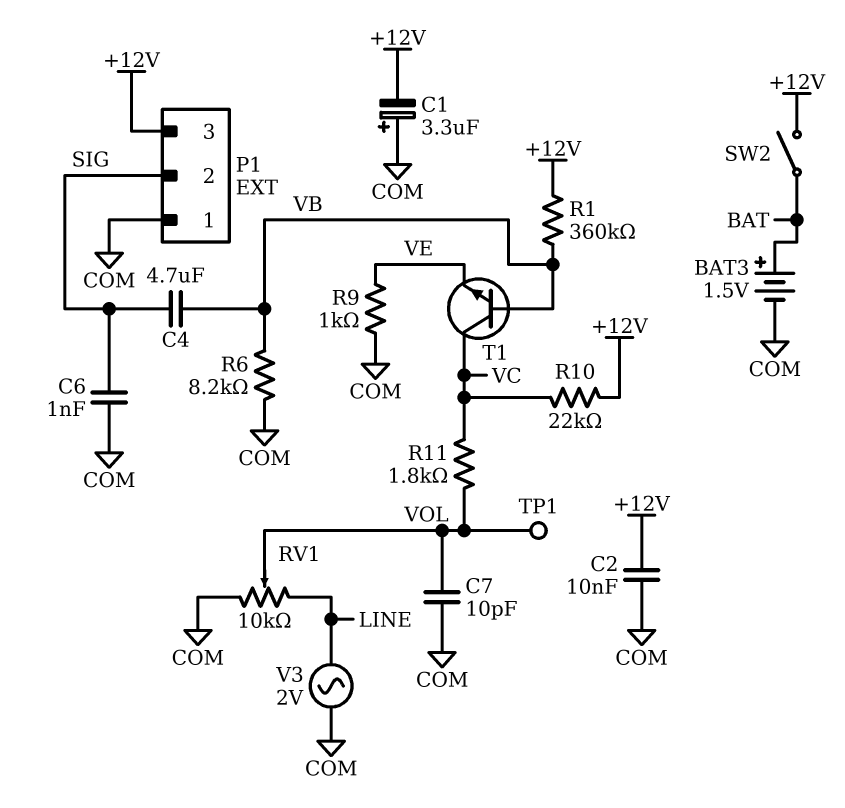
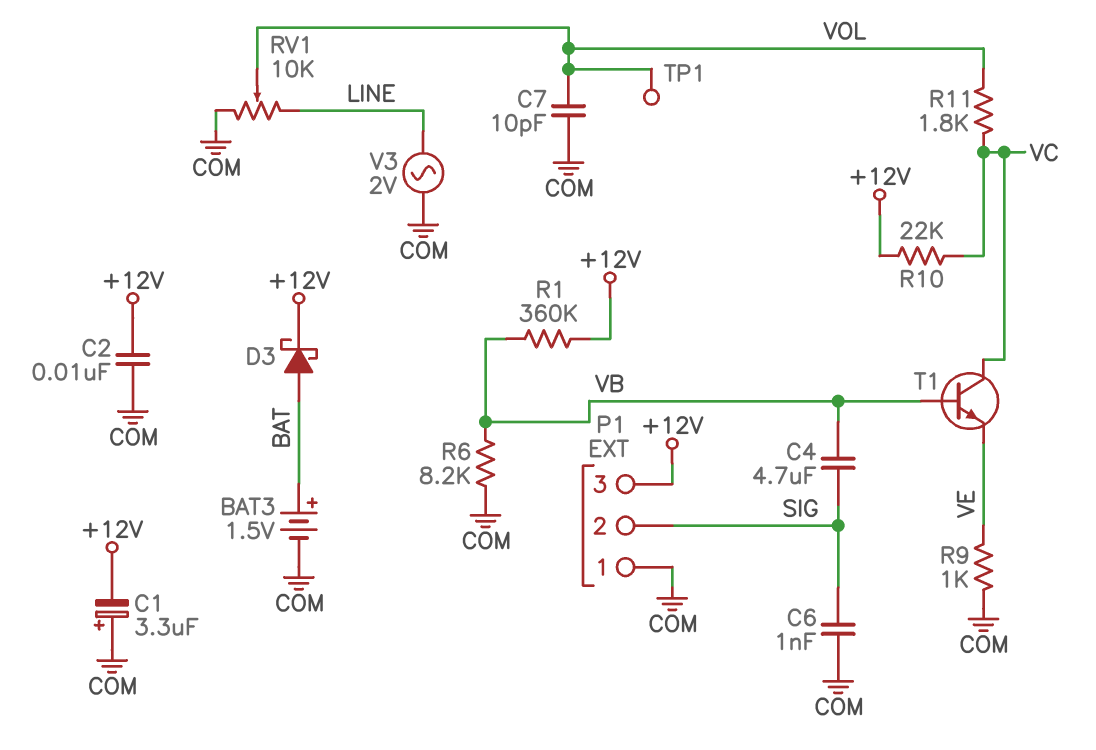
D3: none -> schottky (A BAT, K +12V)
SW2: switch (+12V, BAT) -> none

